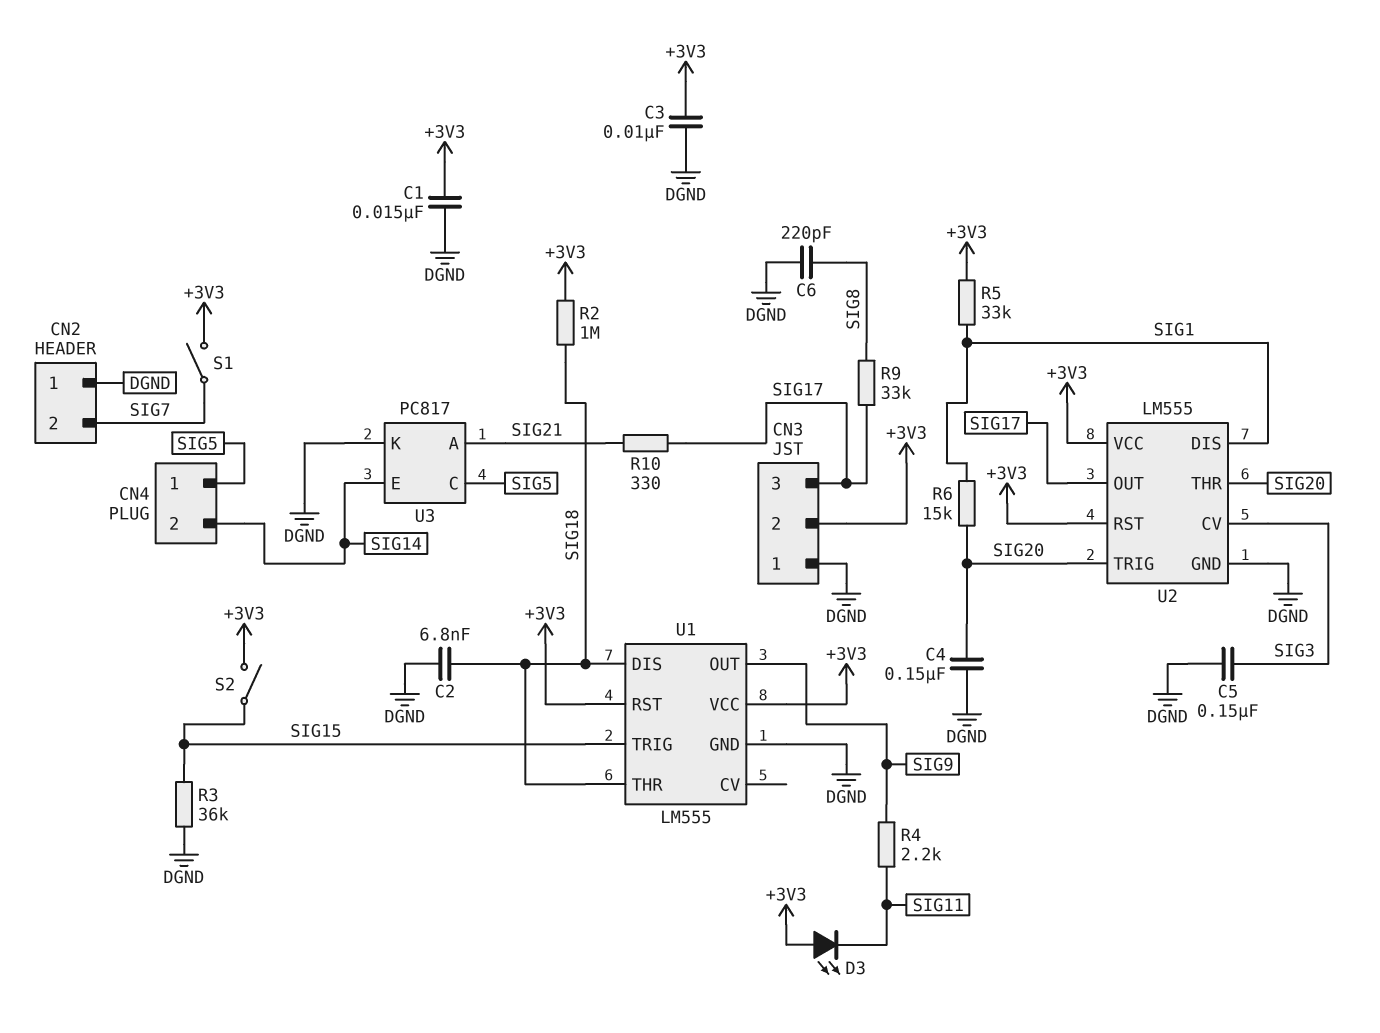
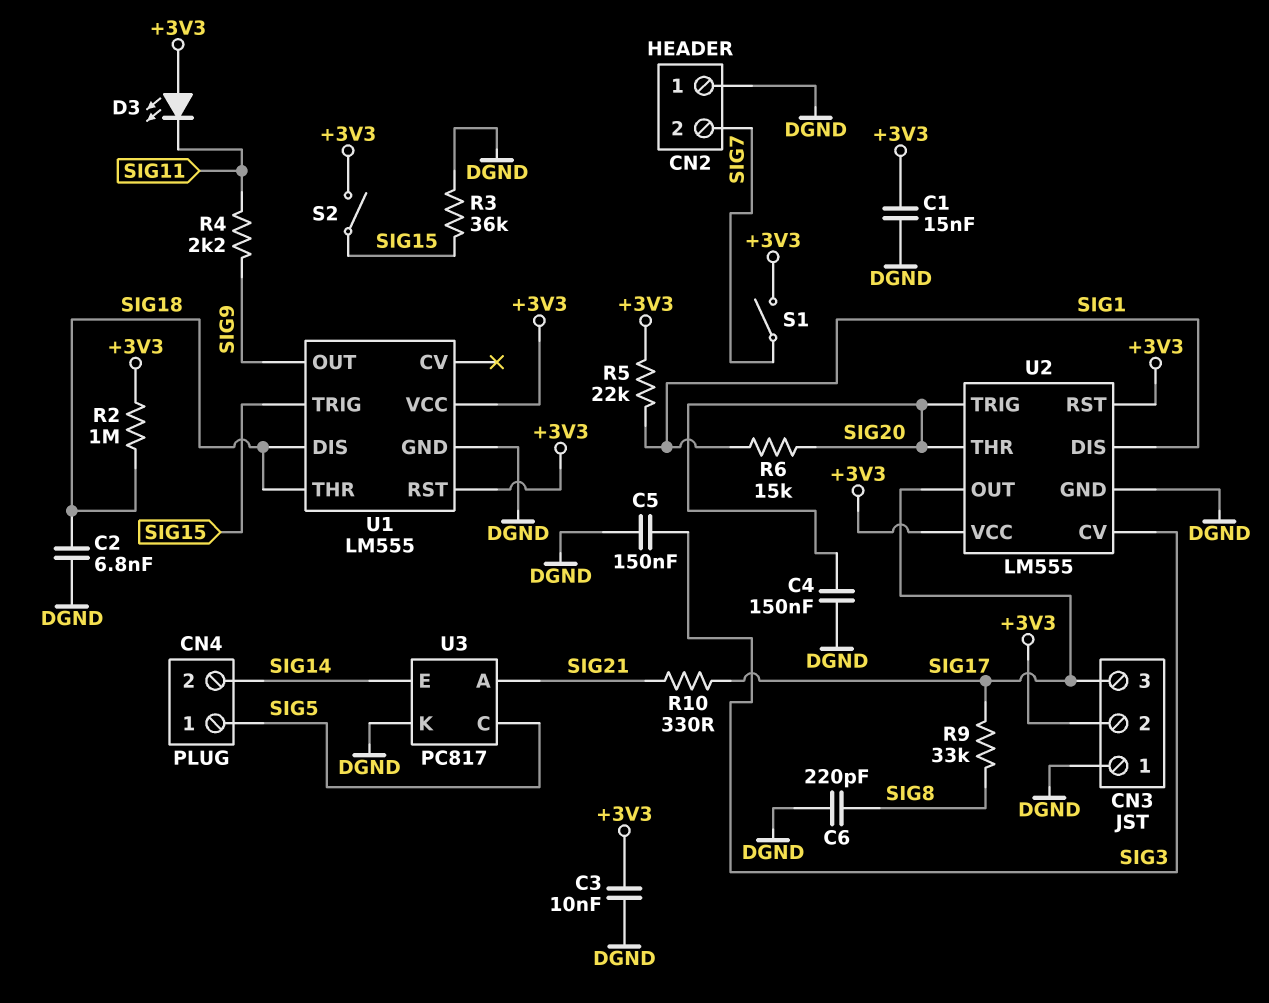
R5: 33k (+3V3, SIG1) -> 22k (+3V3, SIG1)

